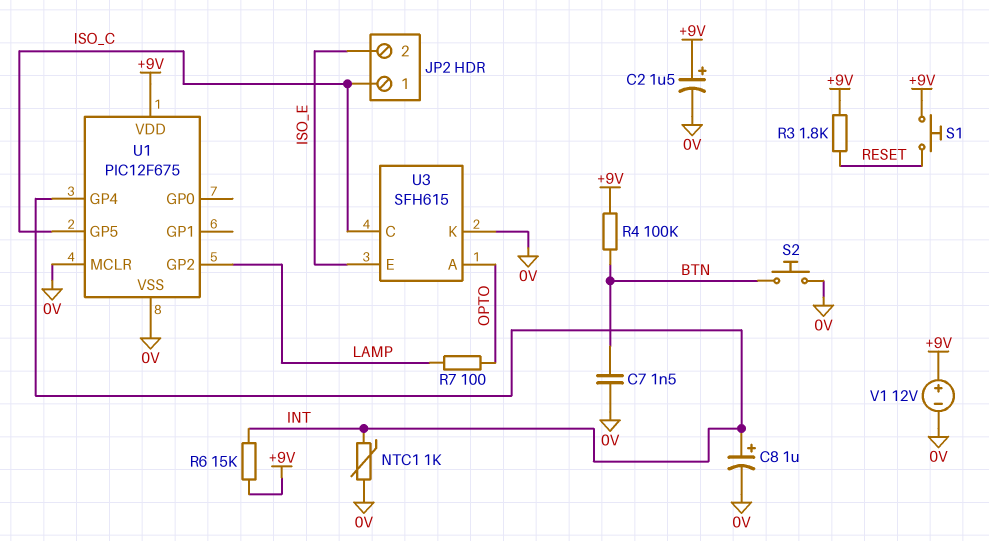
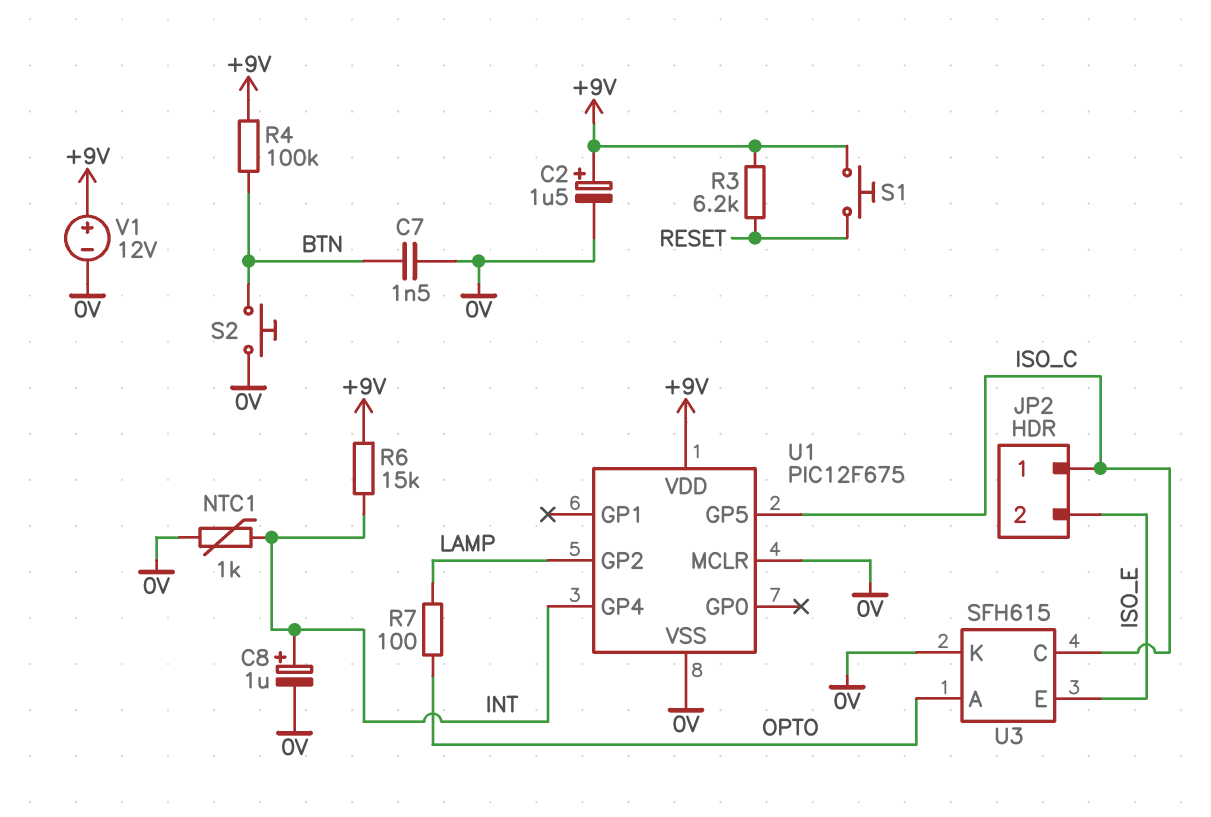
R3: 1.8k (+9V, RESET) -> 6.2k (+9V, RESET)

